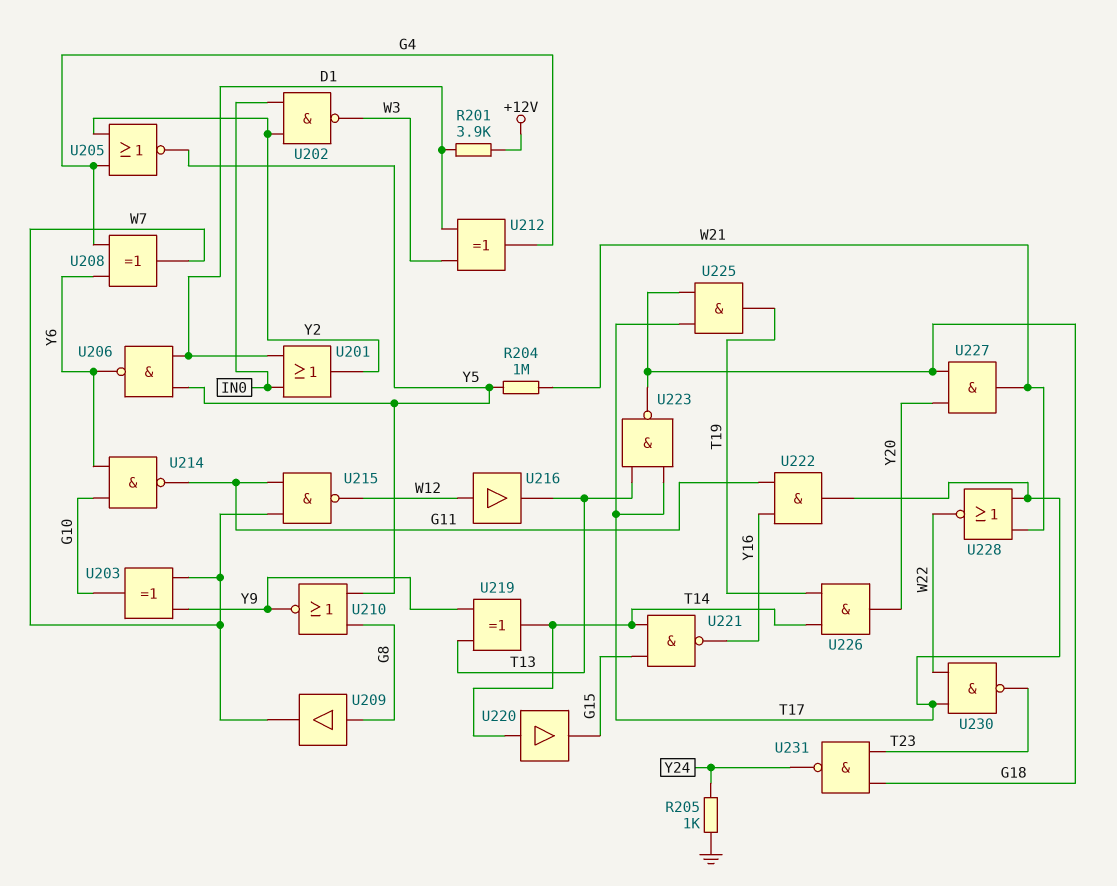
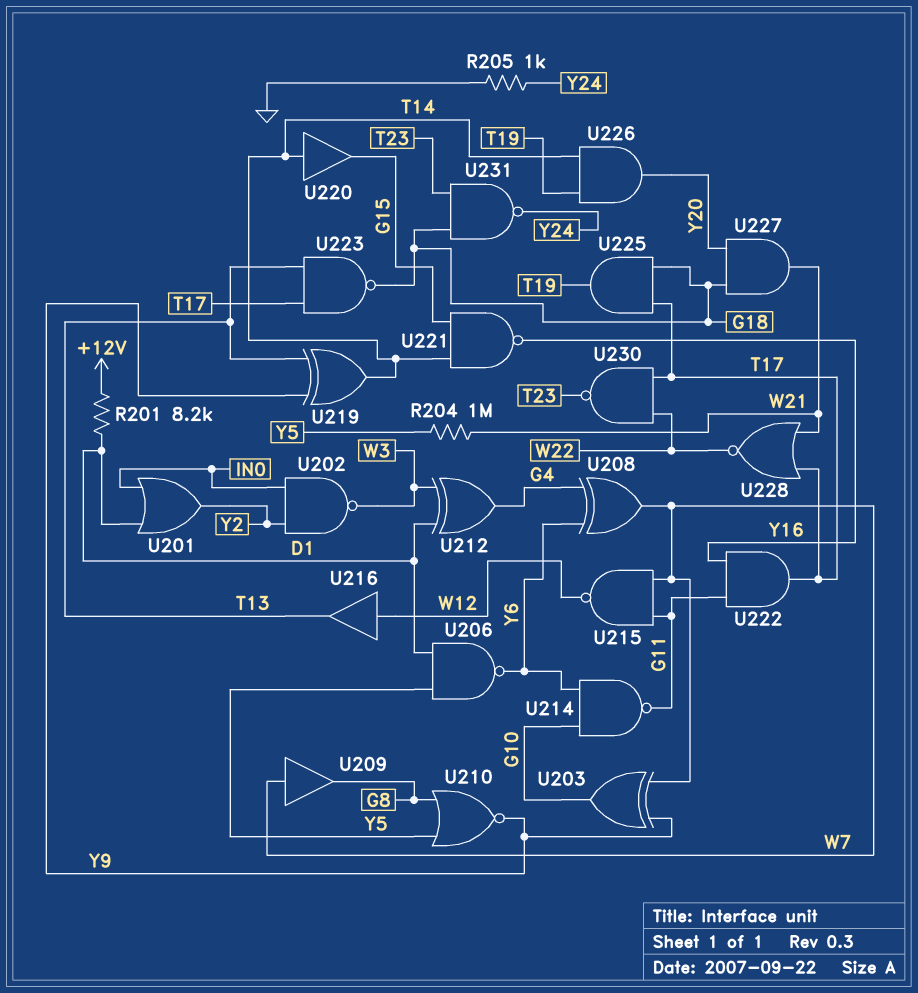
R201: 3.9k (+12V, D1) -> 8.2k (+12V, D1)
U205: NOR (in G4, in Y2, out Y5) -> none
U209: buffer (in G8, out W7) -> buffer (in W7, out G8)

